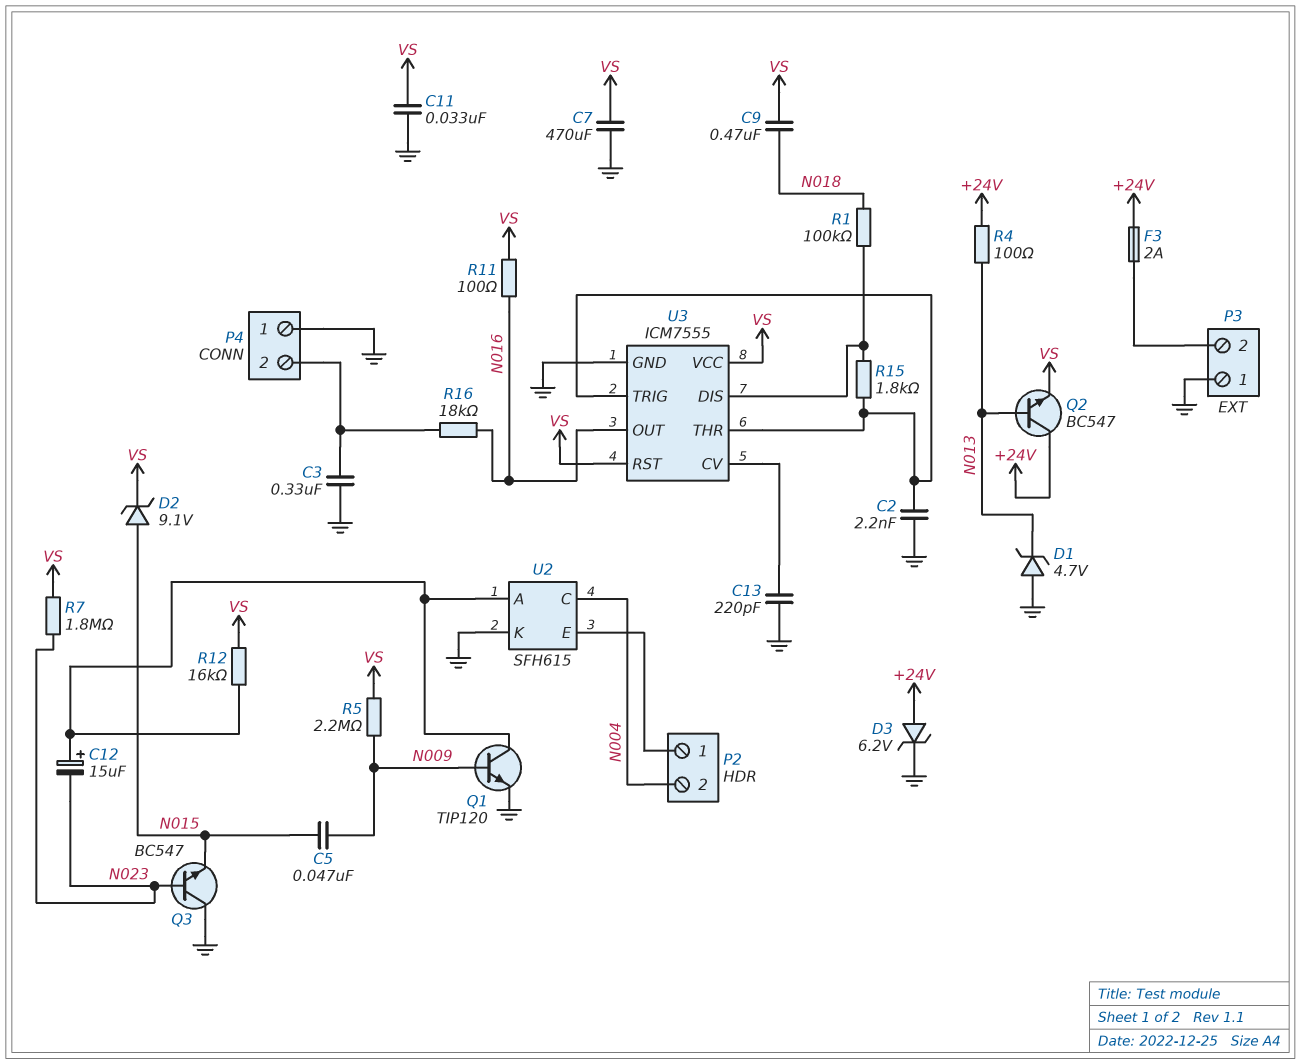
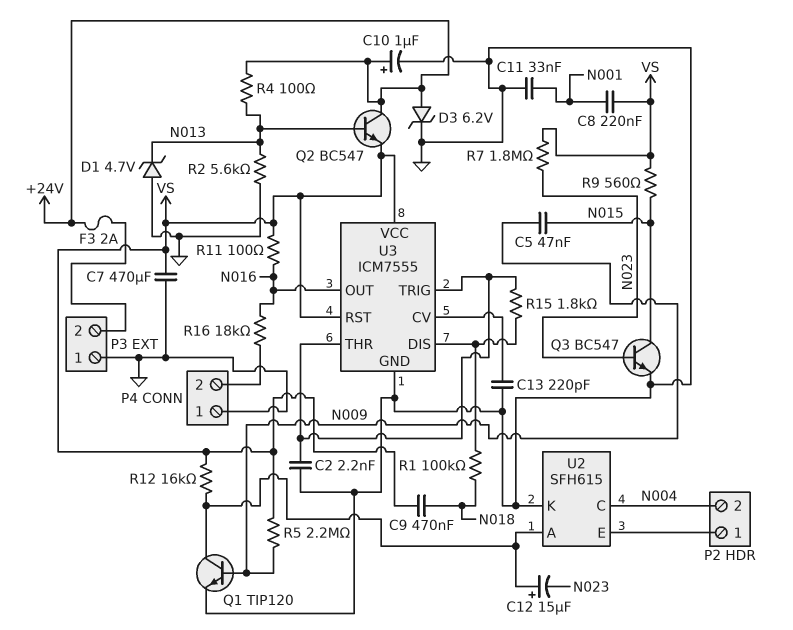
C3: 330nF (GND, P4/2) -> none
C8: none -> 220nF (N001, VS)
C10: none -> 1uF (plus +24V, minus GND)
C11: 33nF (GND, VS) -> 33nF (GND, N001)
D2: zener 9.1V (A N015, K VS) -> none
Q3: NPN BC547 (B N023, C GND, E N015) -> NPN BC547 (B N023, C N015, E GND)
R2: none -> 5.6k (GND, N013)
R9: none -> 560 (N015, VS)

